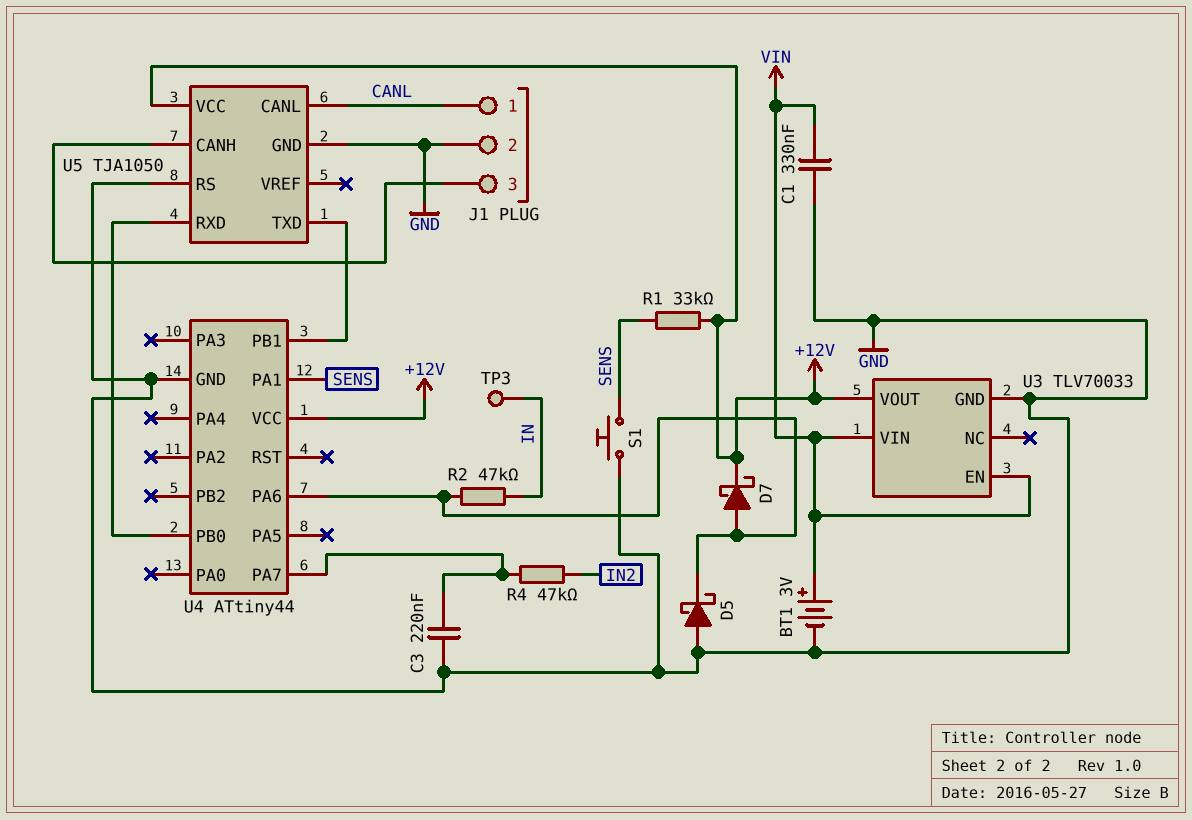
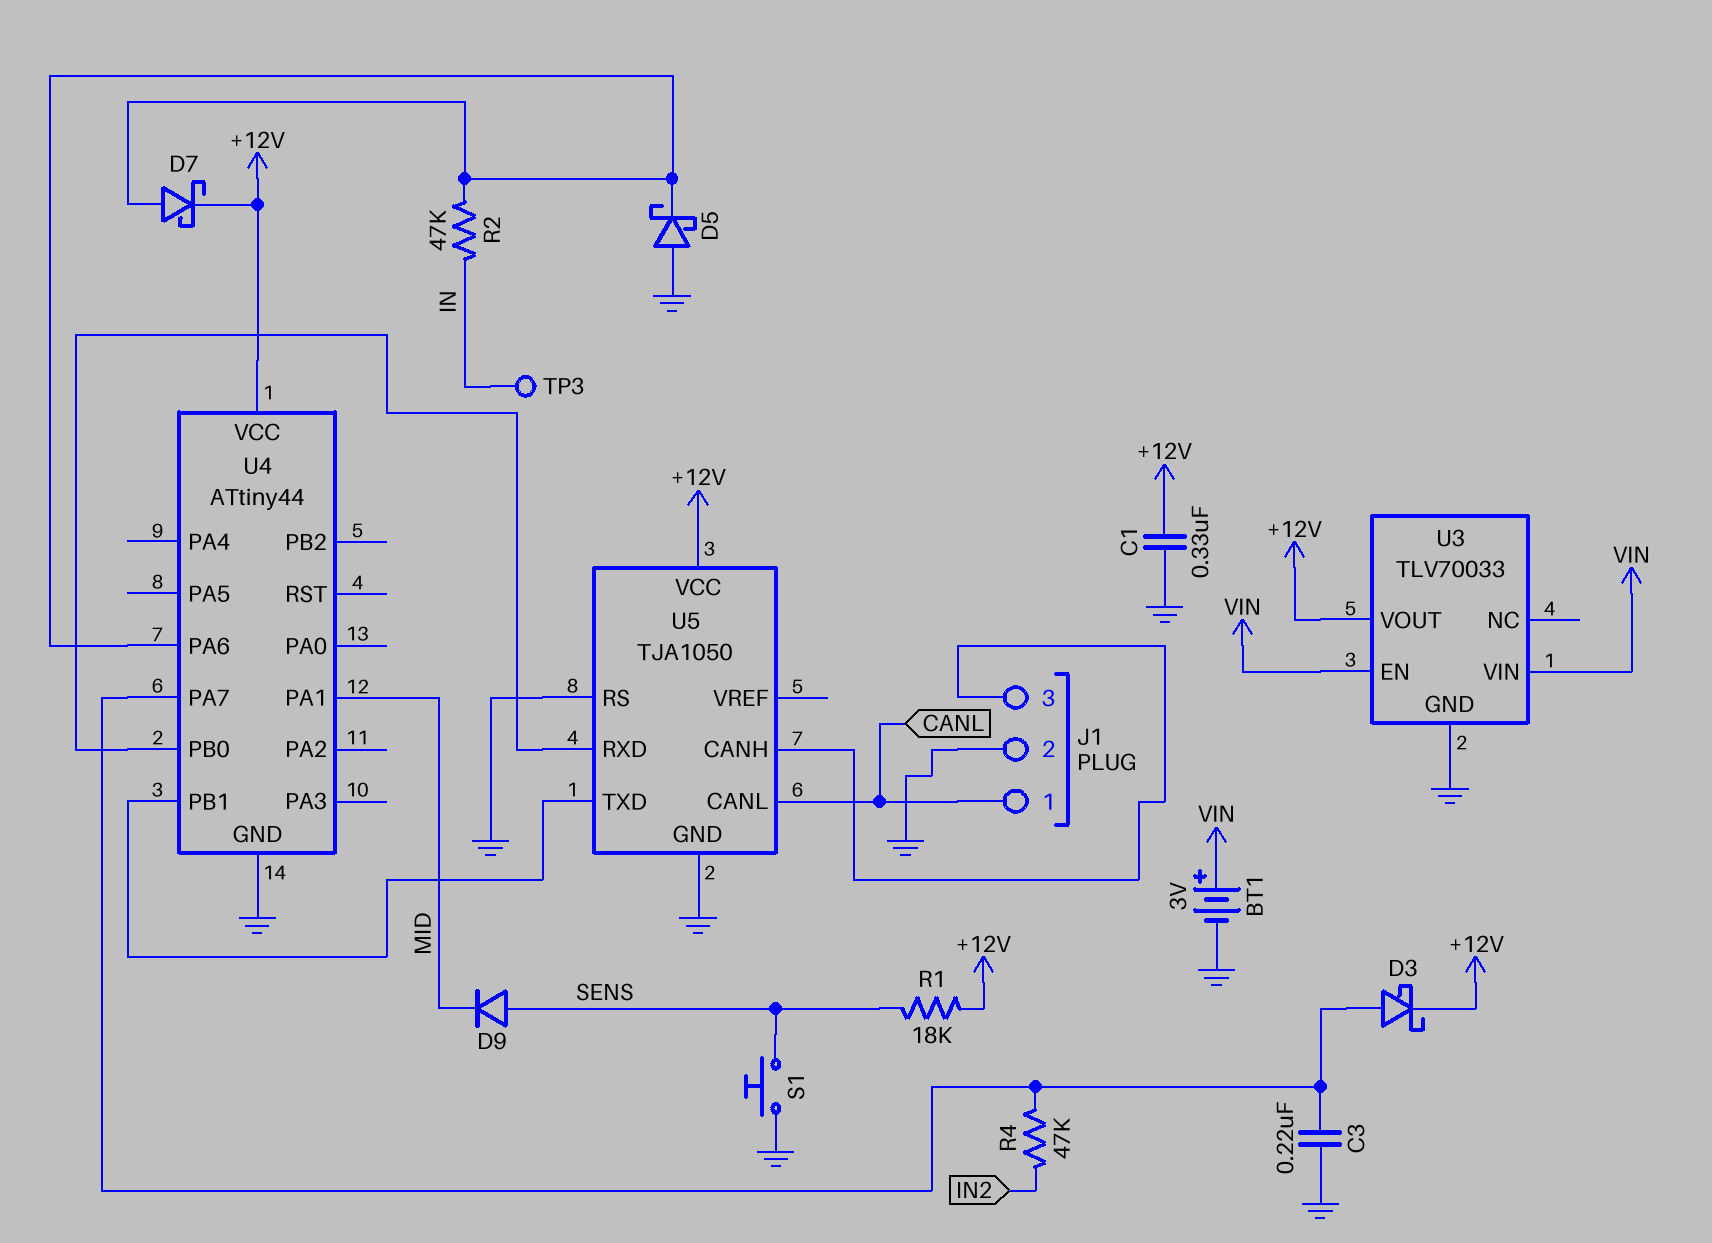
C1: 330nF (GND, VIN) -> 330nF (+12V, GND)
D3: none -> schottky (A U4/PA7, K +12V)
D9: none -> diode (A SENS, K MID)
R1: 33k (+12V, SENS) -> 18k (+12V, SENS)
U4 pin PA1: SENS -> MID

